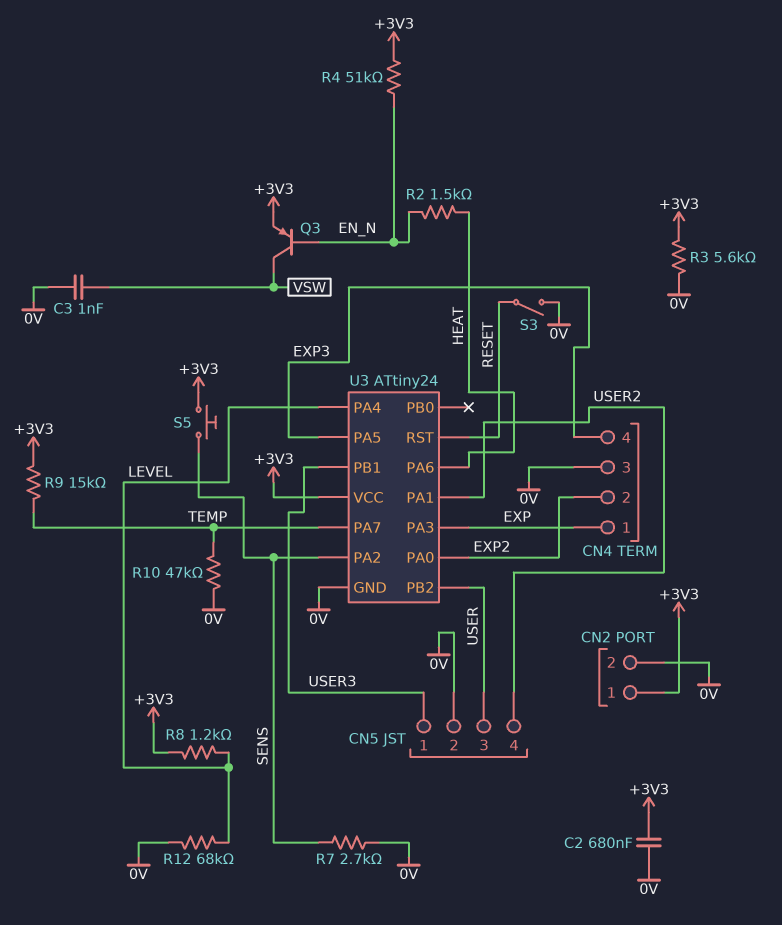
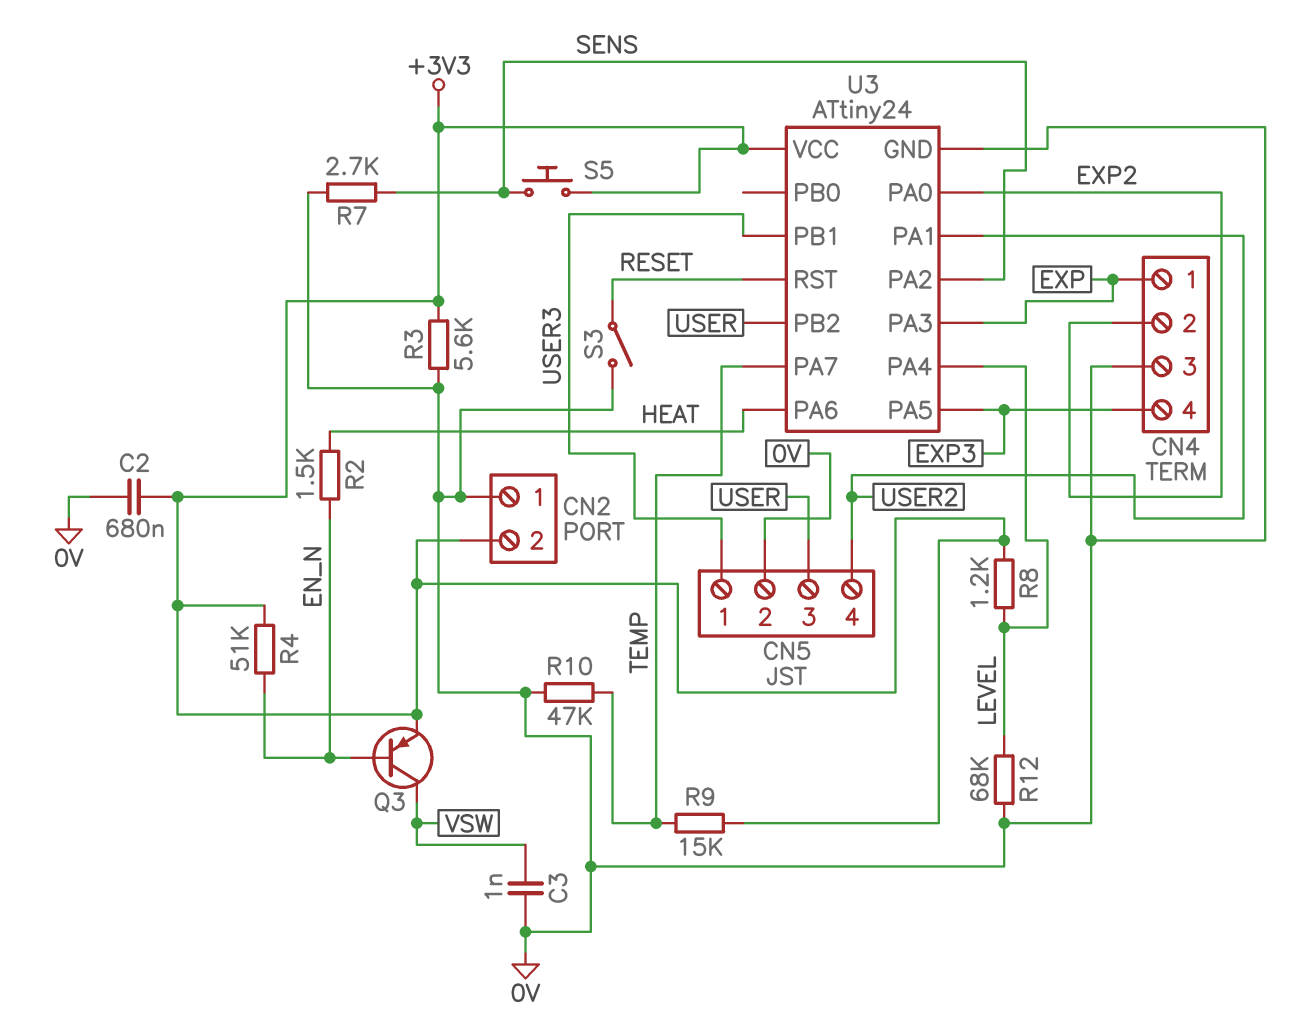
CN2 pin 1: +3V3 -> 0V
CN2 pin 2: 0V -> +3V3

